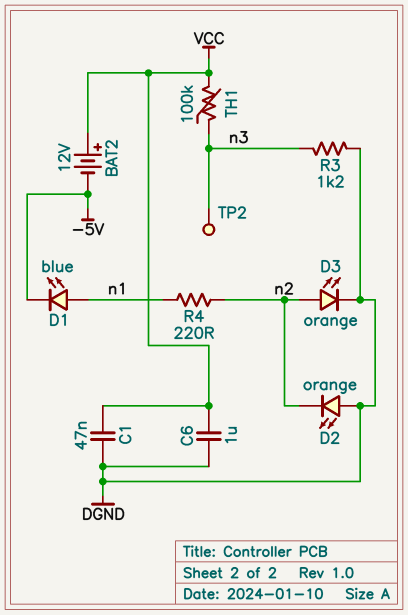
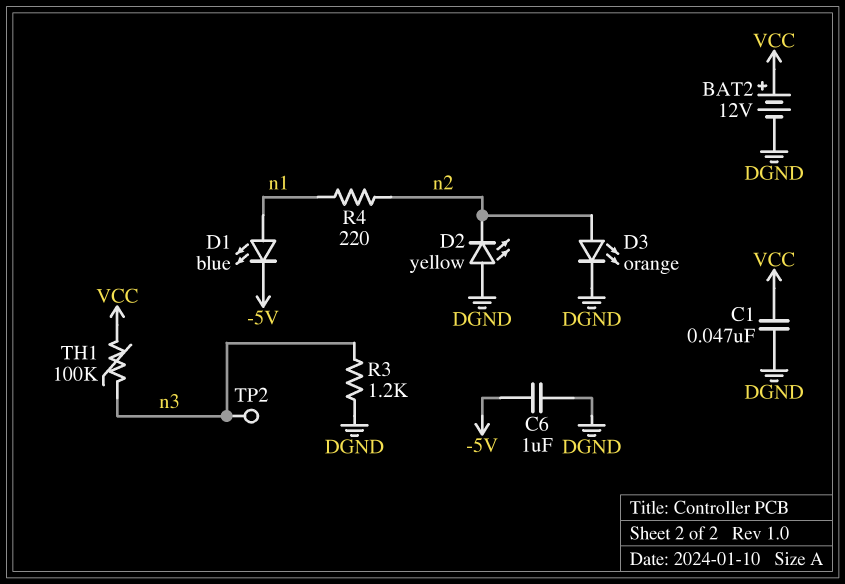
BAT2: 12V (plus VCC, minus -5V) -> 12V (plus VCC, minus DGND)
C6: 1uF (DGND, VCC) -> 1uF (-5V, DGND)
D2: LED orange (A DGND, K n2) -> LED yellow (A DGND, K n2)

